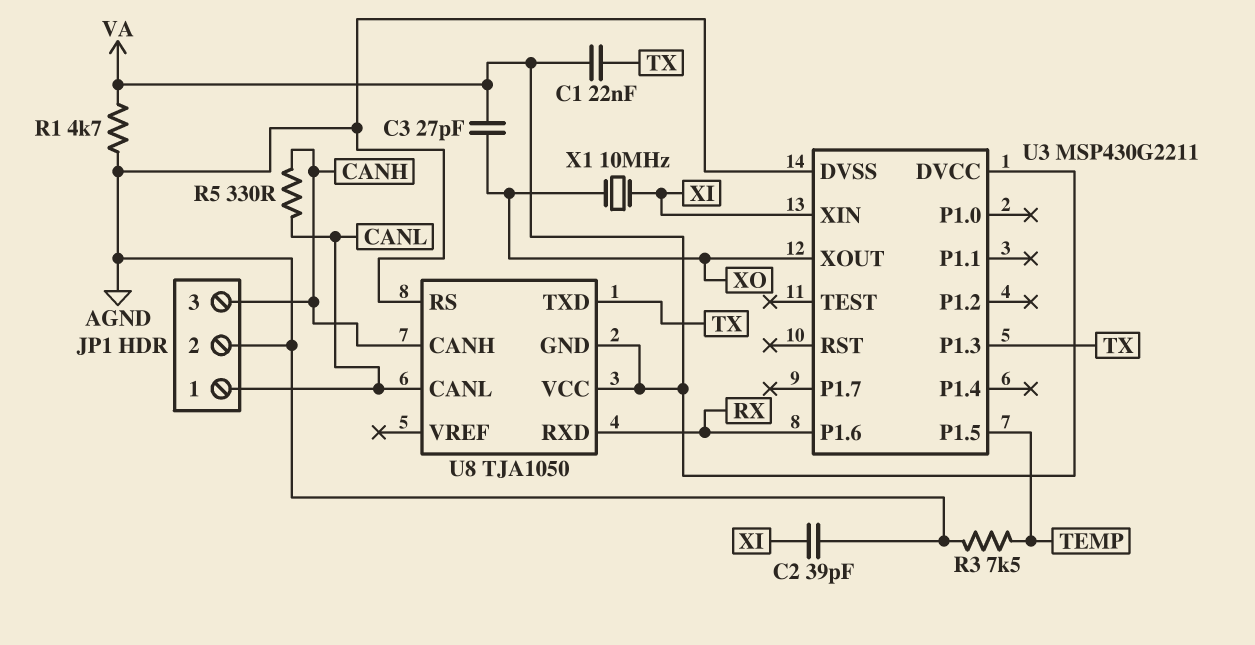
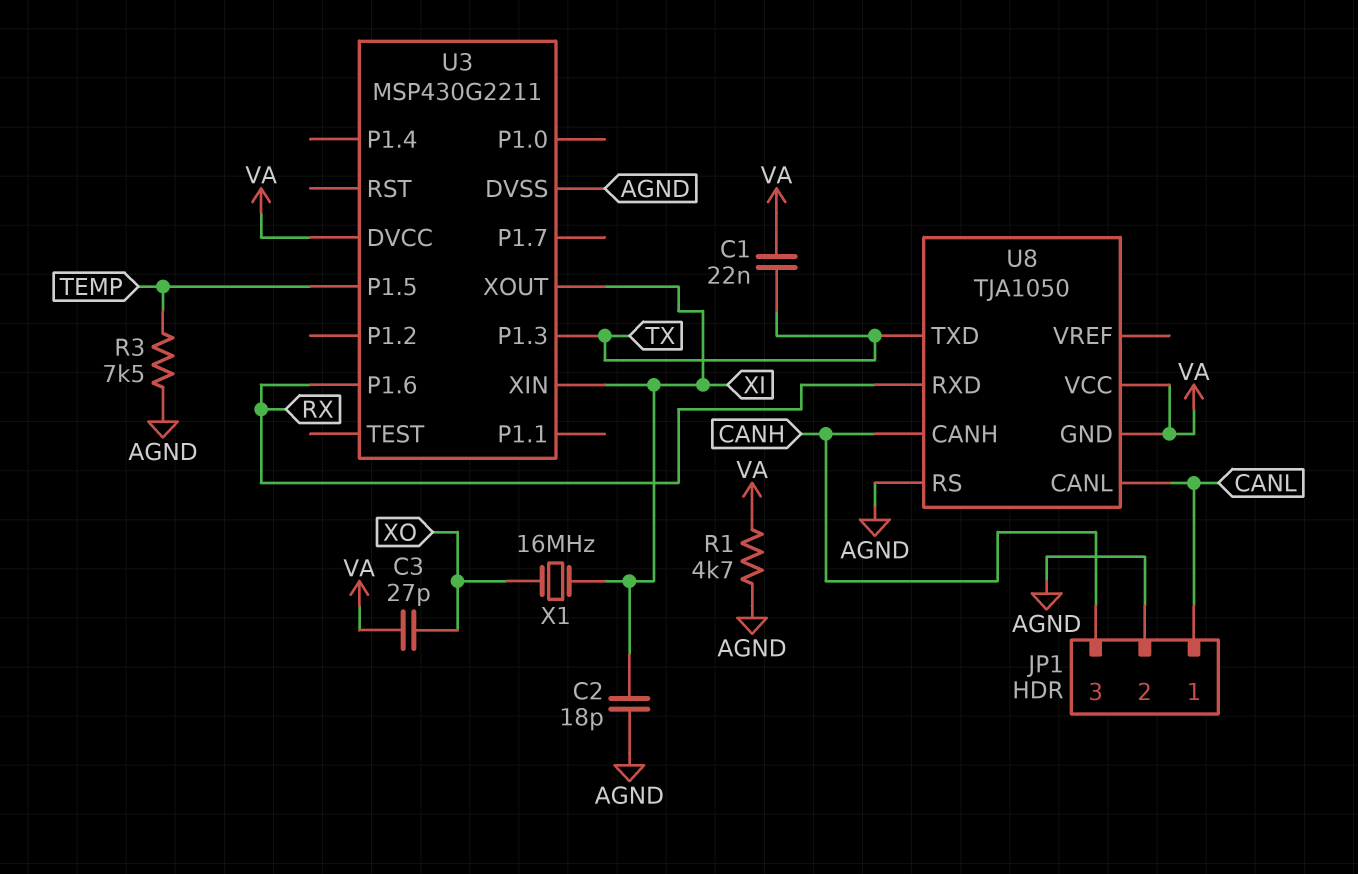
C2: 39pF (AGND, XI) -> 18pF (AGND, XI)
R5: 330 (CANH, CANL) -> none
U3 pin XOUT: XO -> XI
X1: 10MHz (XI, XO) -> 16MHz (XI, XO)

